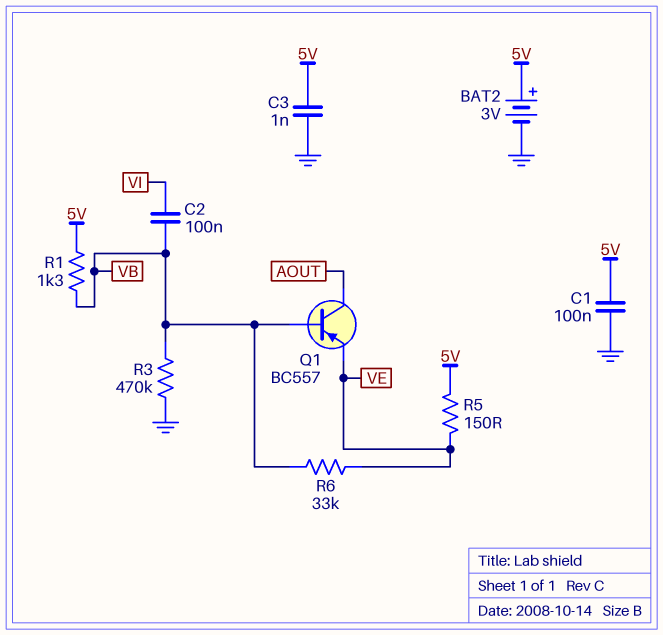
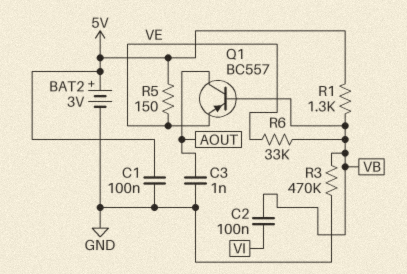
C3: 1nF (5V, GND) -> 1nF (AOUT, GND)

